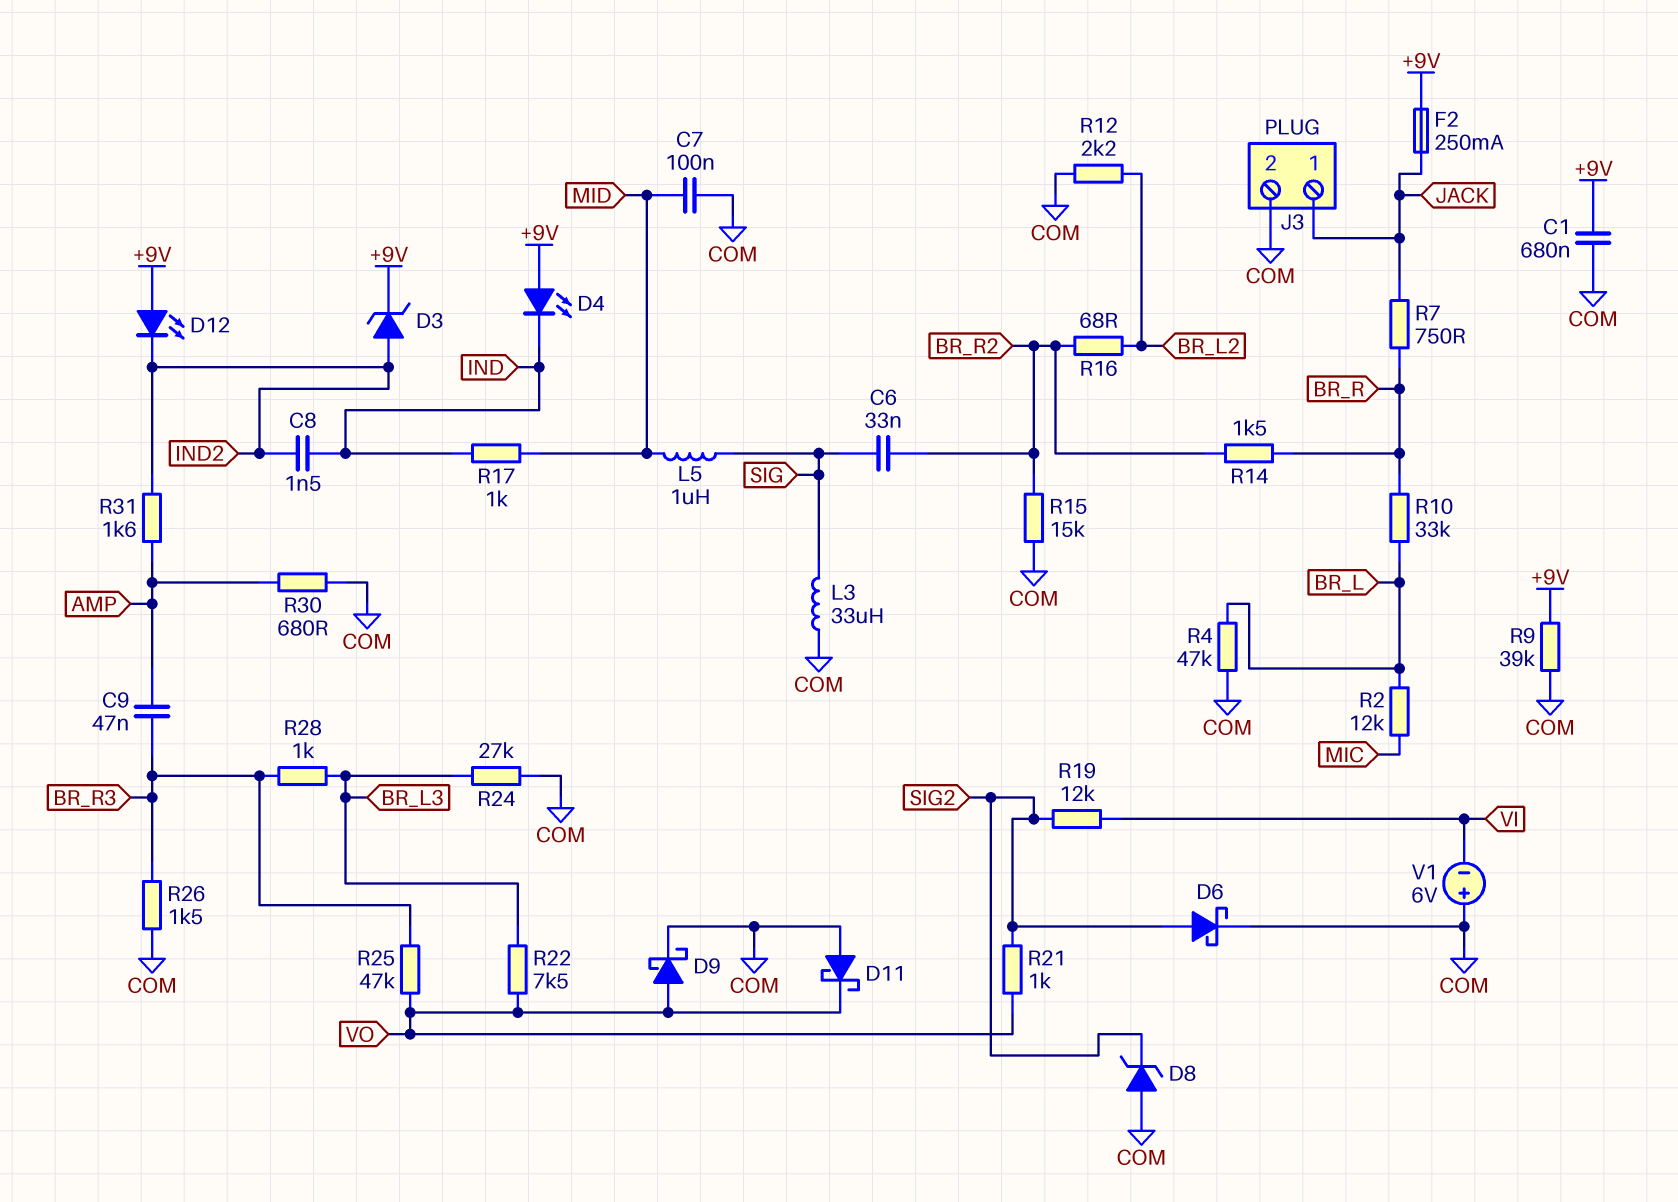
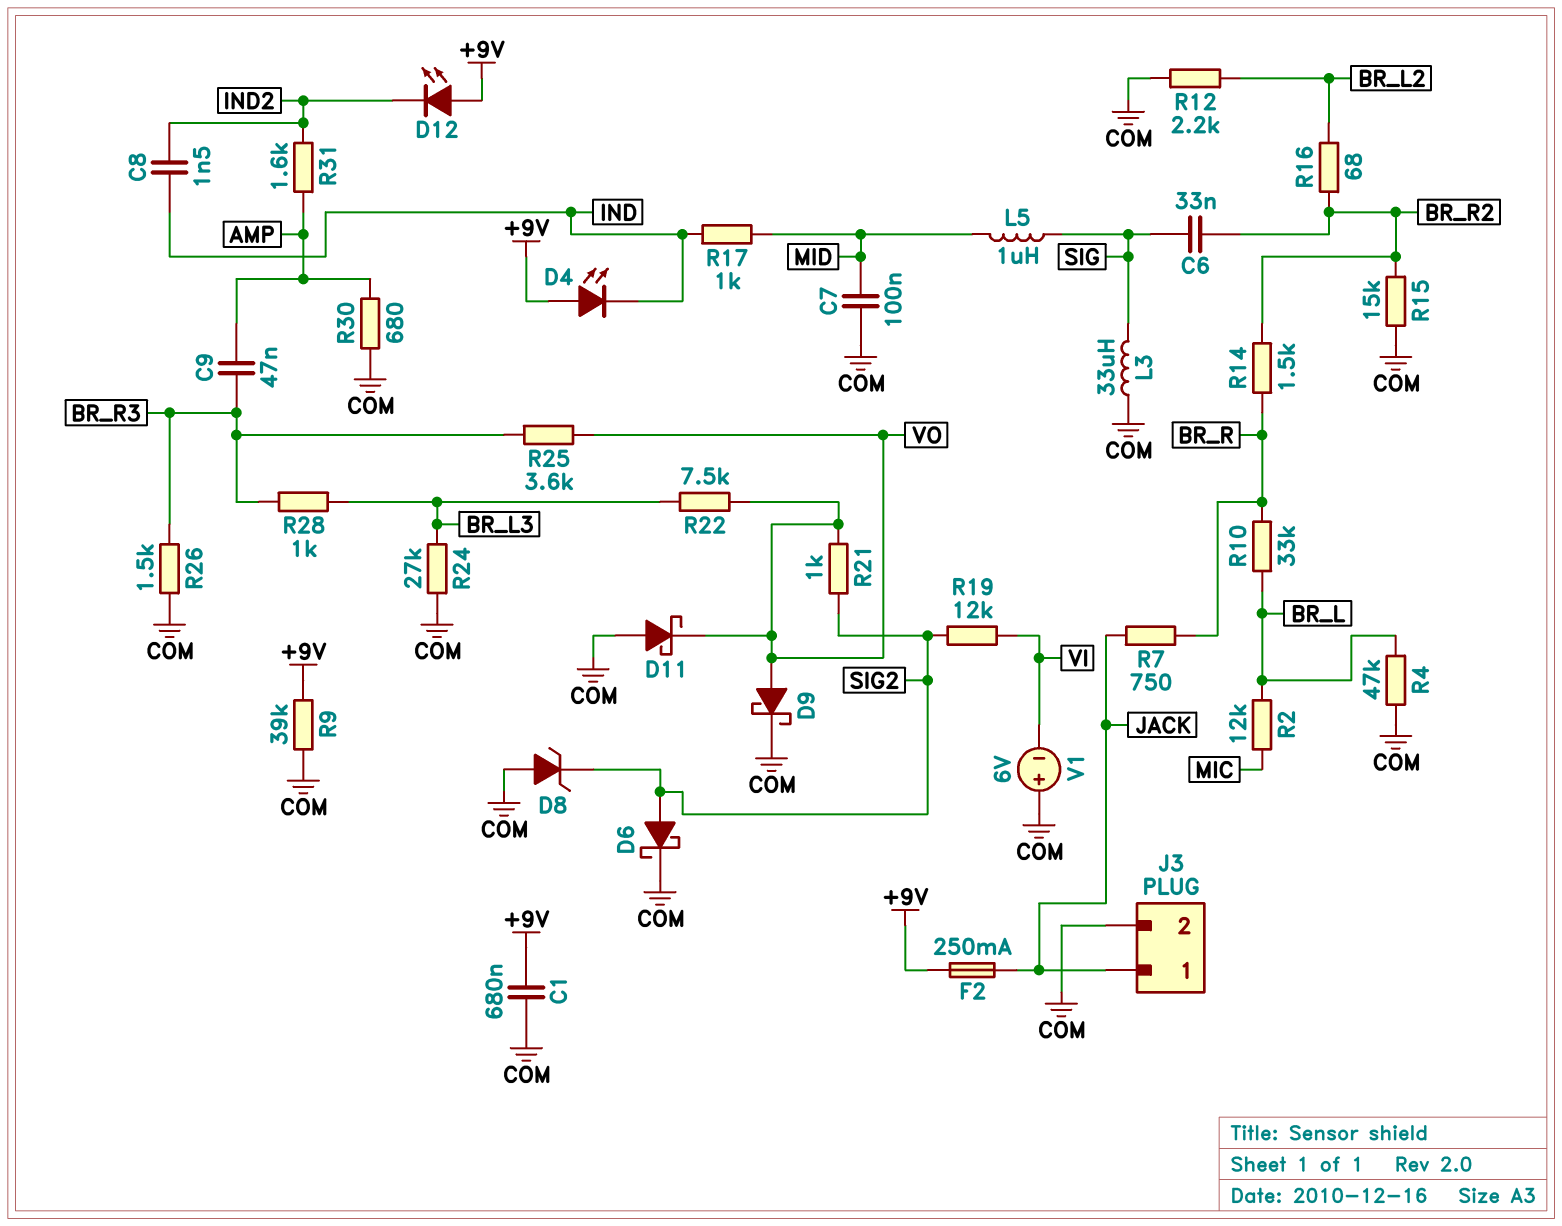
D3: zener (A IND2, K +9V) -> none
R25: 47k (BR_R3, VO) -> 3.6k (BR_R3, VO)

